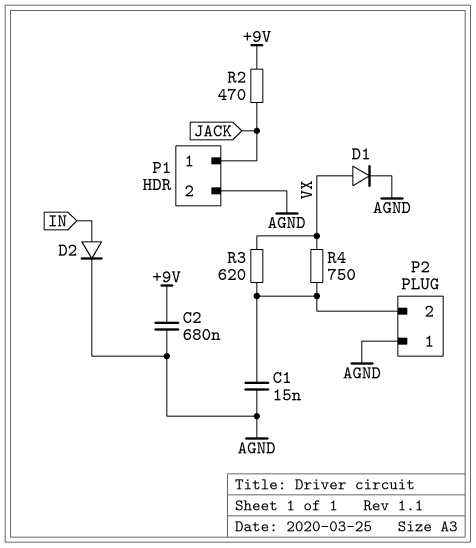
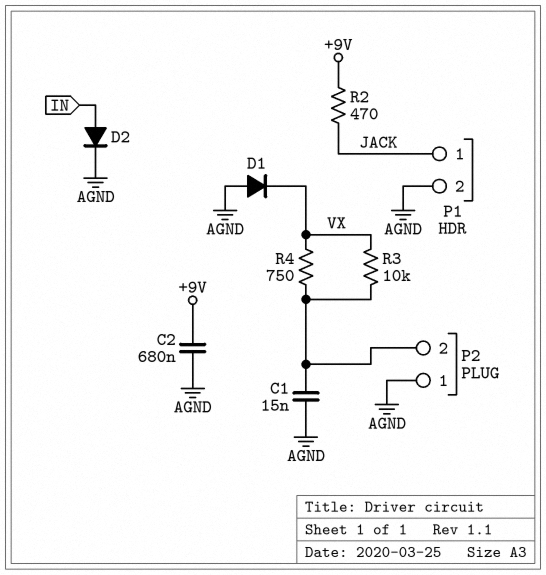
D1: diode (A VX, K AGND) -> diode (A AGND, K VX)
R3: 620 (P2/2, VX) -> 10k (P2/2, VX)

